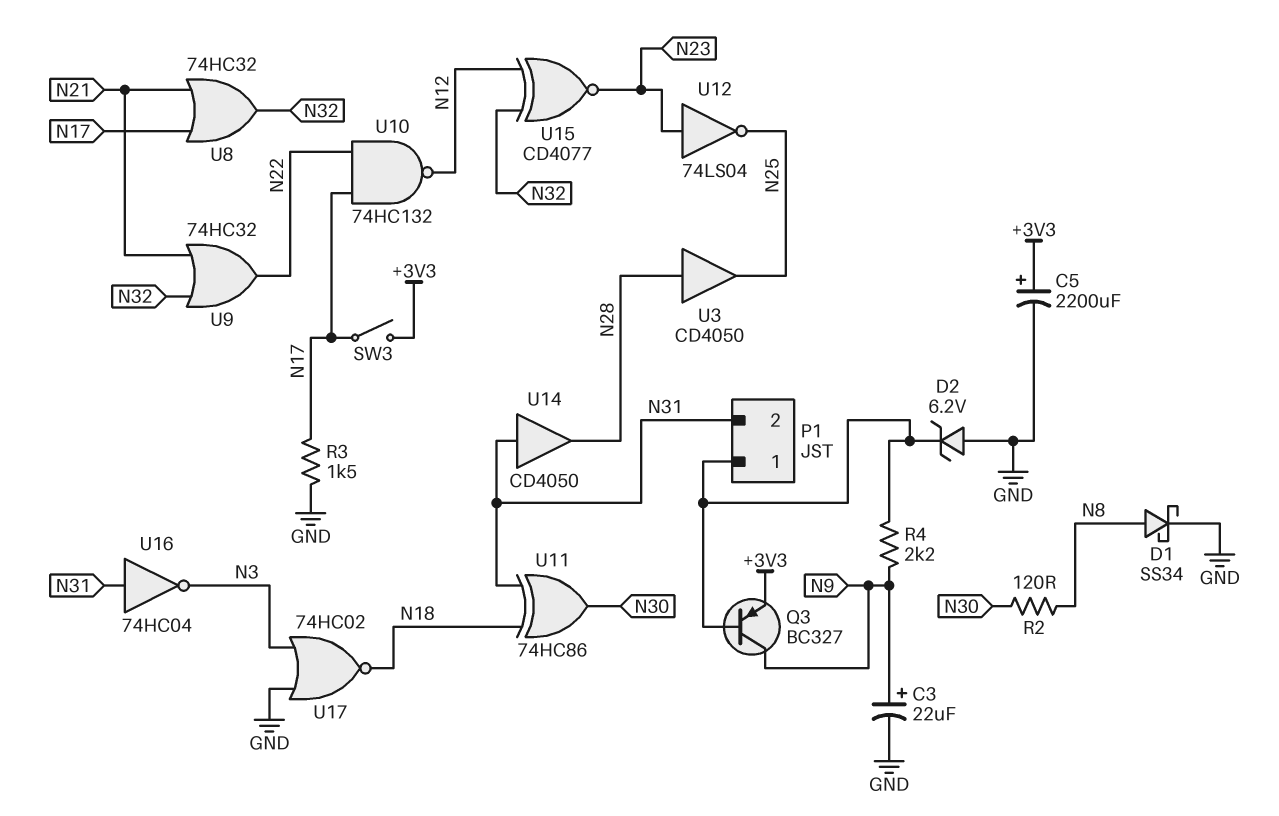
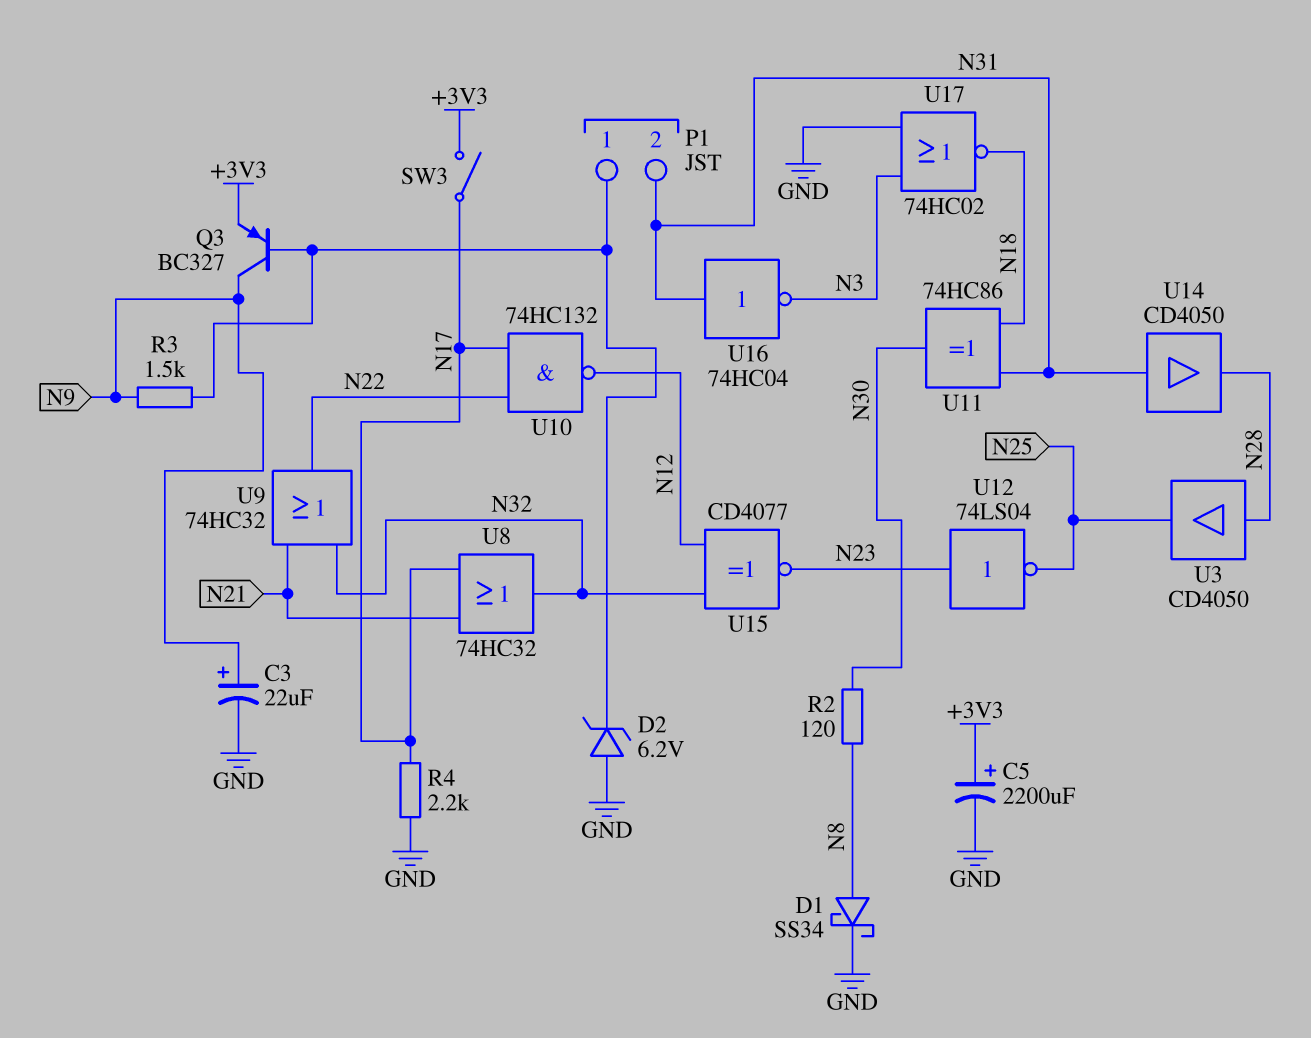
R3: 1.5k (GND, N17) -> 1.5k (N9, P1/1)
R4: 2.2k (N9, P1/1) -> 2.2k (GND, N17)

